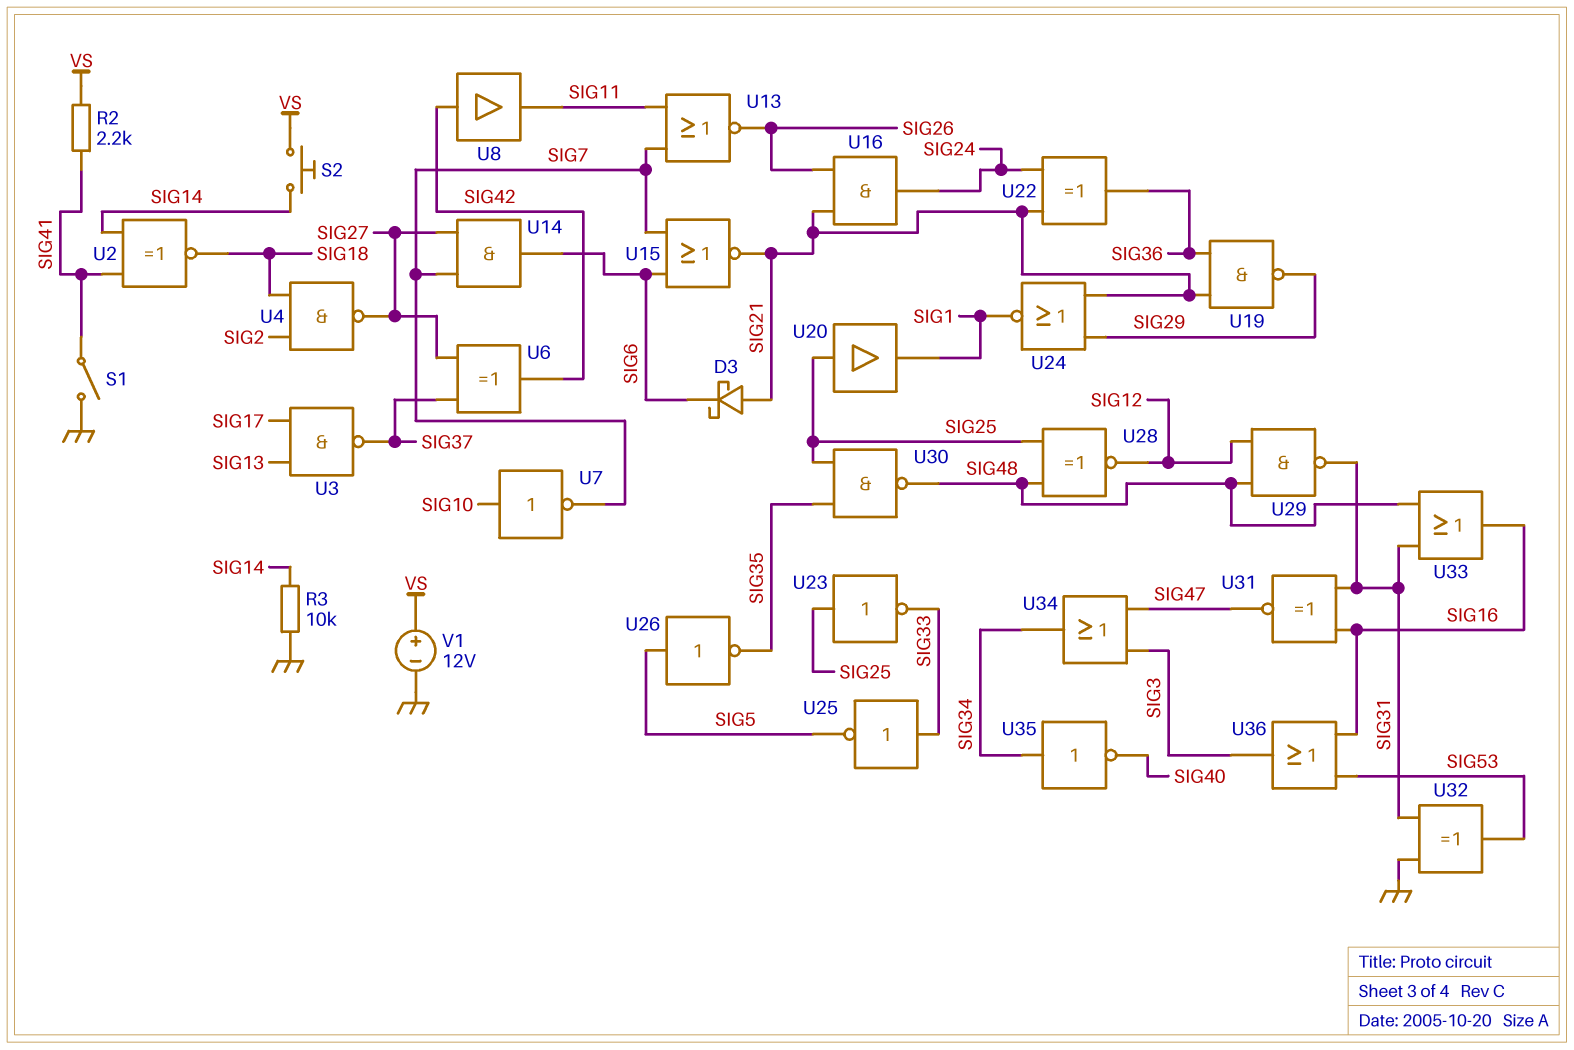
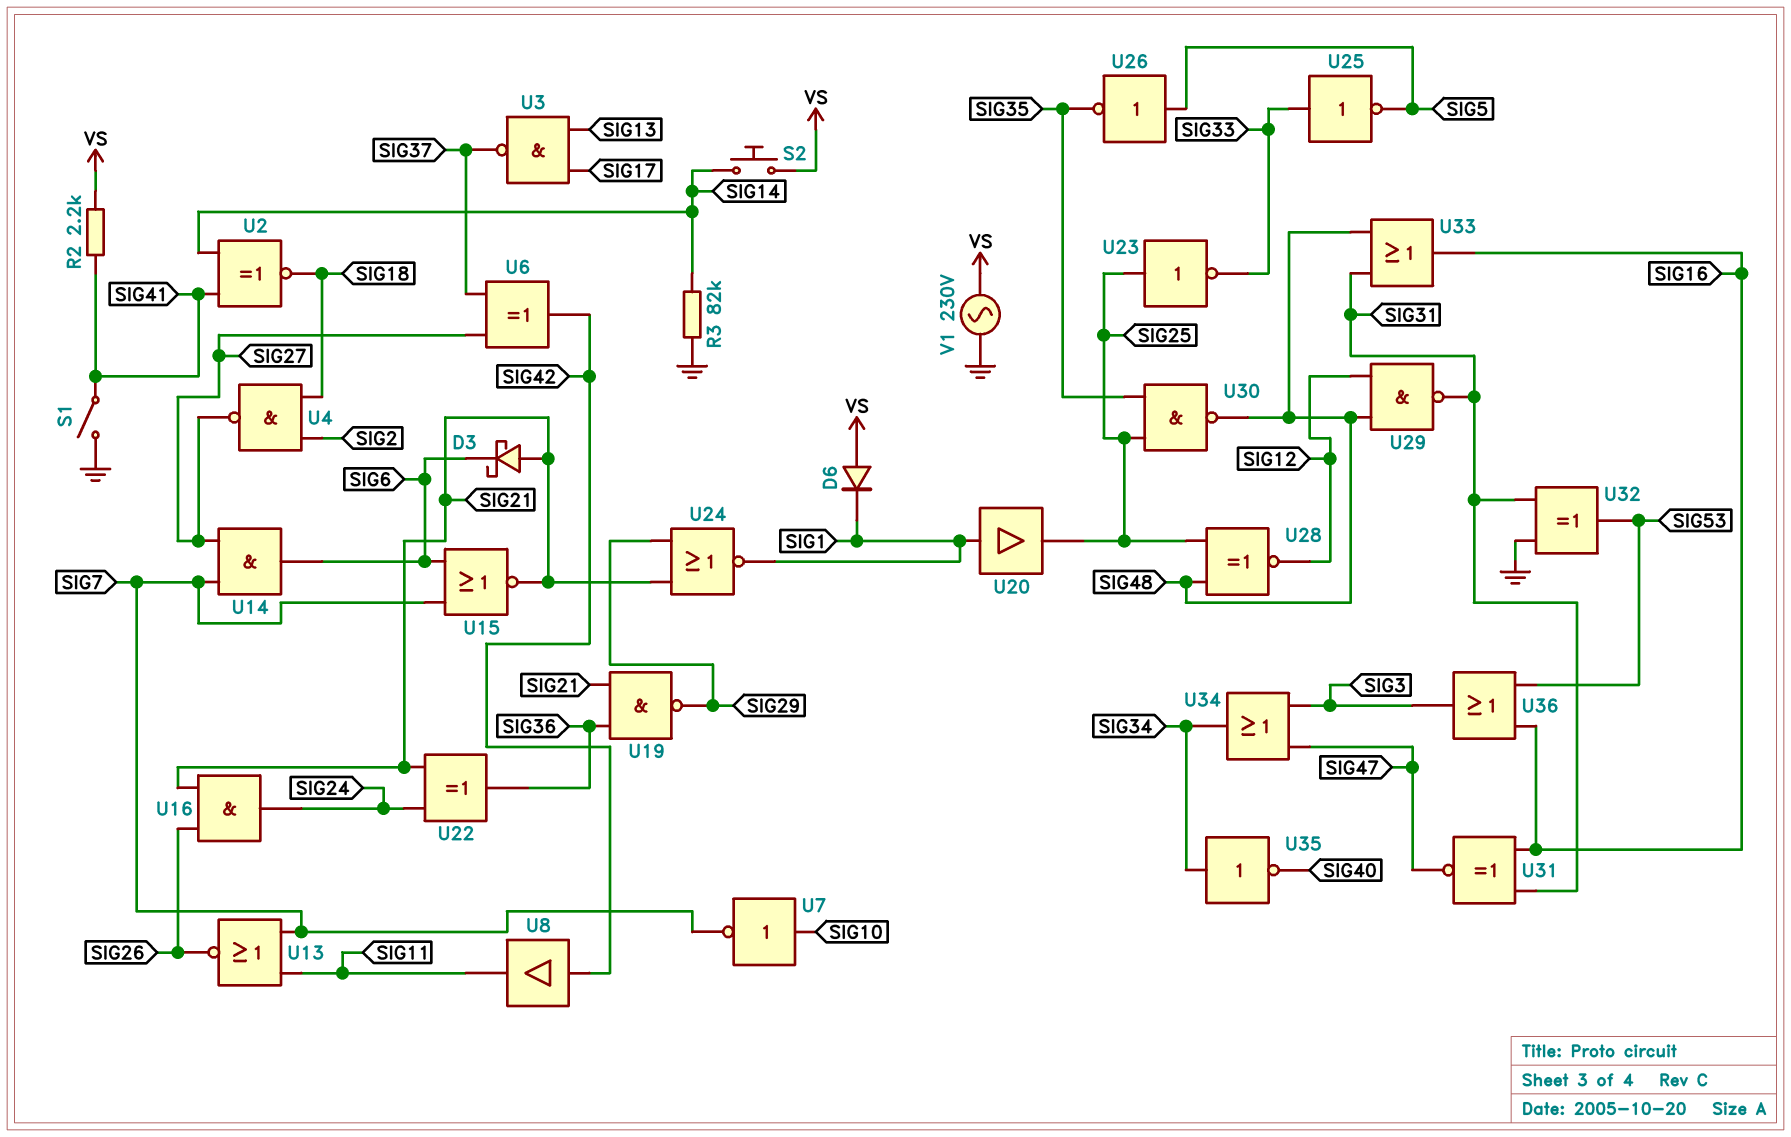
D6: none -> diode (A VS, K SIG1)
R3: 10k (GND, SIG14) -> 82k (GND, SIG14)
U20: buffer (in SIG25, out SIG1) -> buffer (in SIG1, out SIG25)
V1: 12V (plus VS, minus GND) -> AC 230V (GND, VS)

